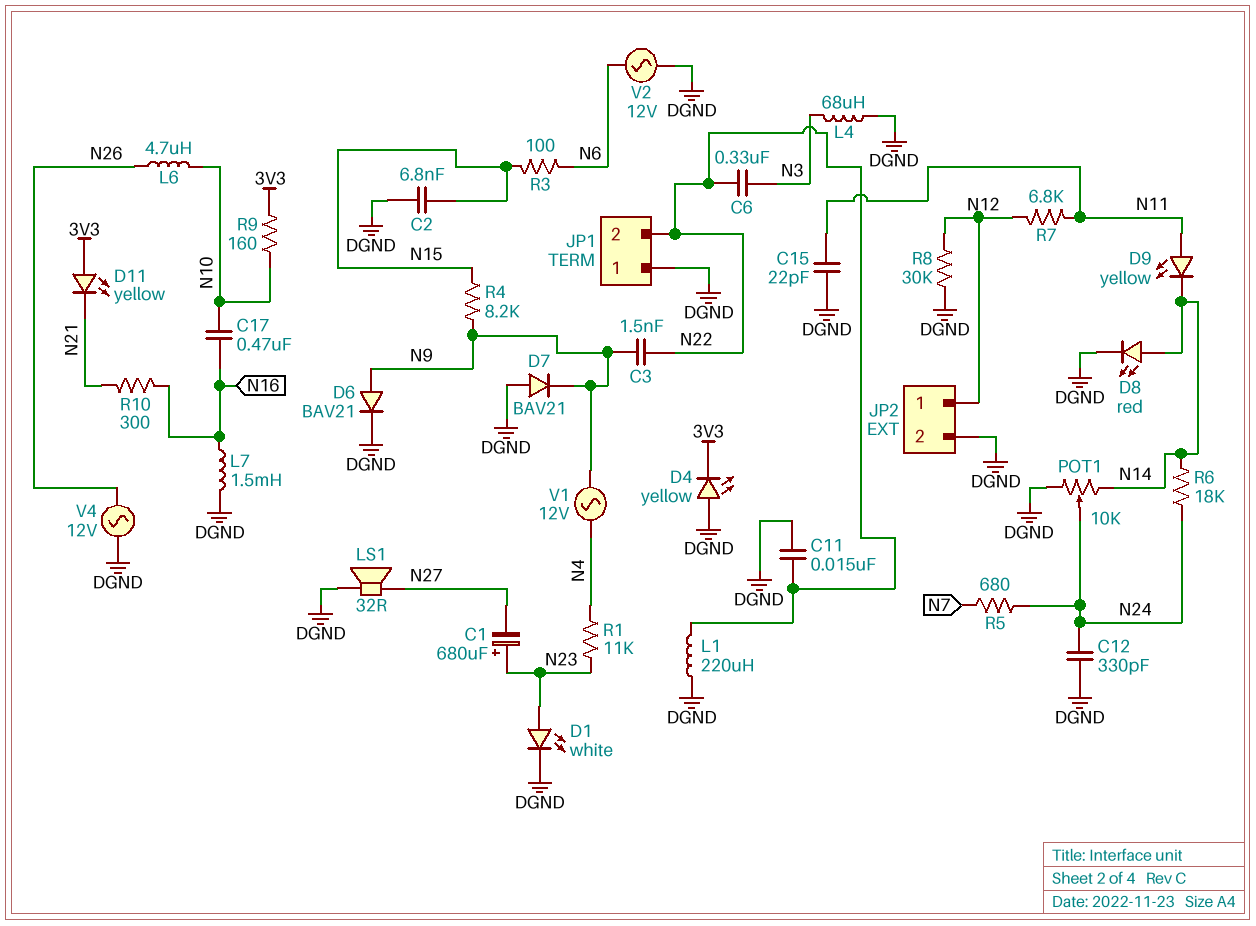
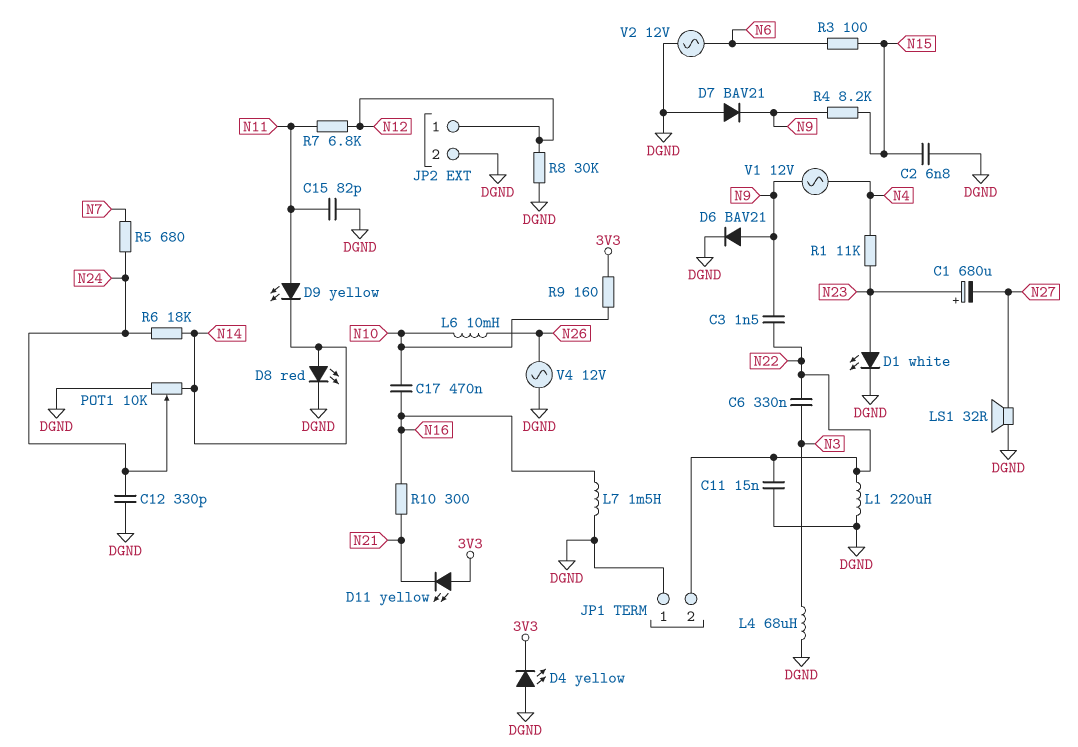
C15: 22pF (DGND, N11) -> 82pF (DGND, N11)
L6: 4.7uH (N10, N26) -> 10mH (N10, N26)

